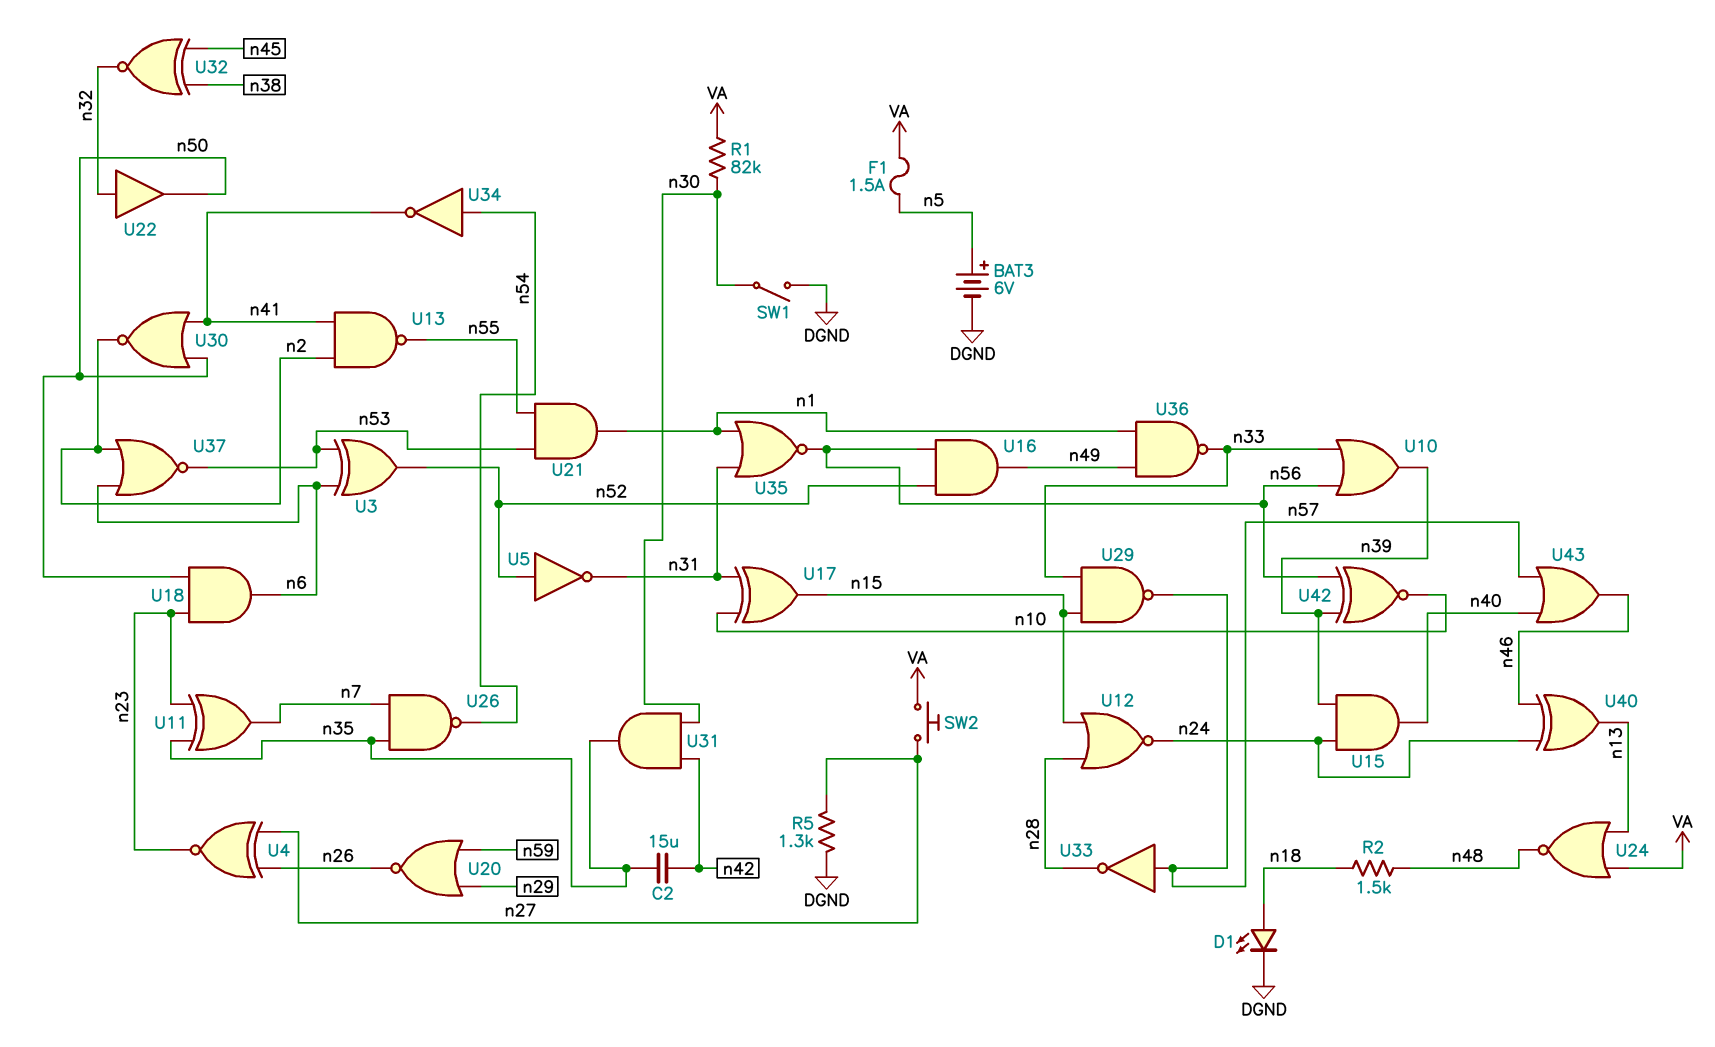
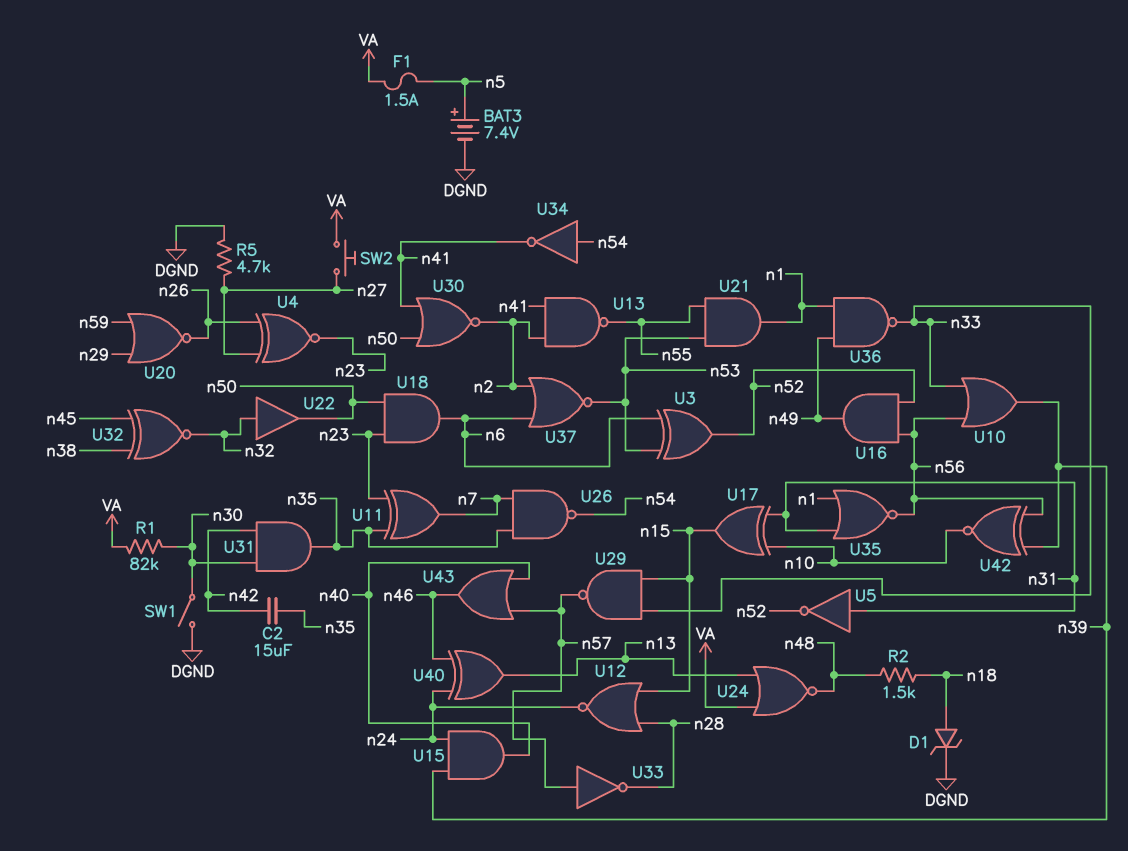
BAT3: 6V (plus n5, minus DGND) -> 7.4V (plus n5, minus DGND)
D1: LED (A n18, K DGND) -> zener (A n18, K DGND)
R5: 1.3k (DGND, n27) -> 4.7k (DGND, n27)
U5: NOT (in n52, out n31) -> NOT (in n31, out n52)

